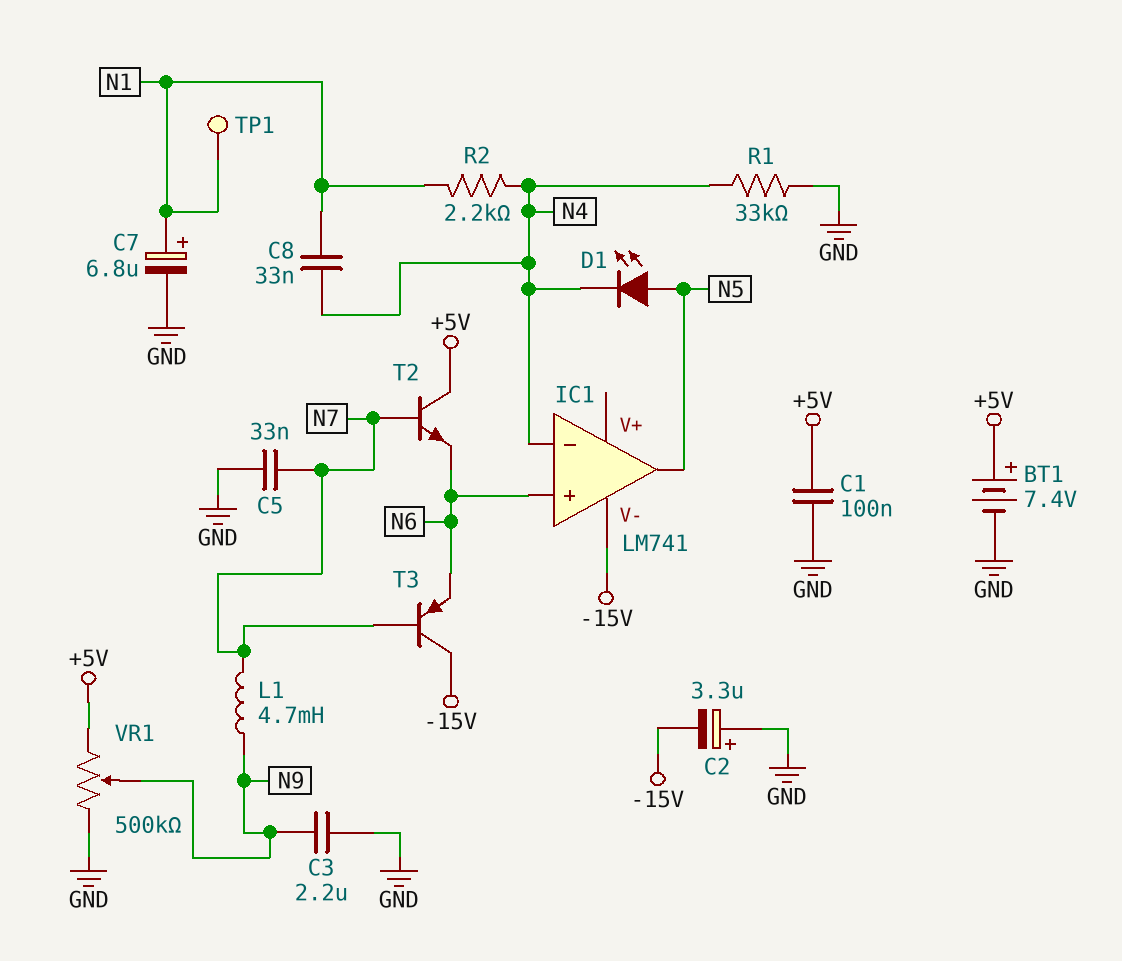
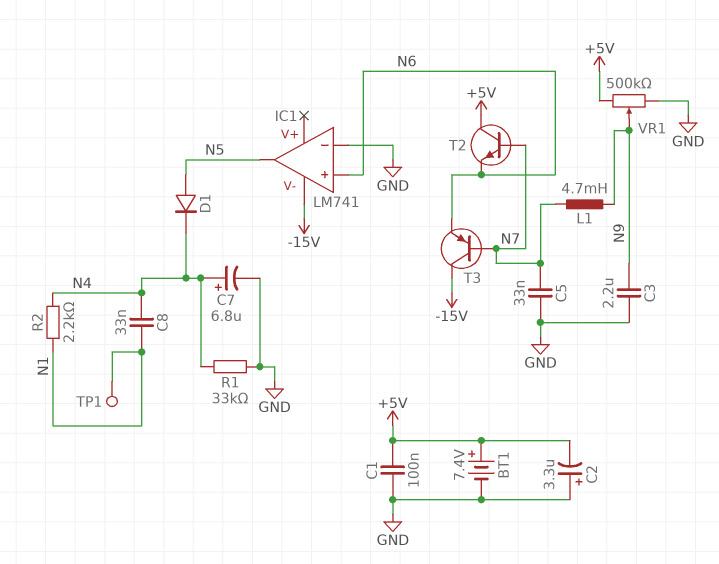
C2: 3.3uF (plus GND, minus -15V) -> 3.3uF (plus GND, minus +5V)
C7: 6.8uF (plus N1, minus GND) -> 6.8uF (plus N4, minus GND)
D1: LED (A N5, K N4) -> diode (A N5, K N4)
IC1 pin in-: N4 -> GND

